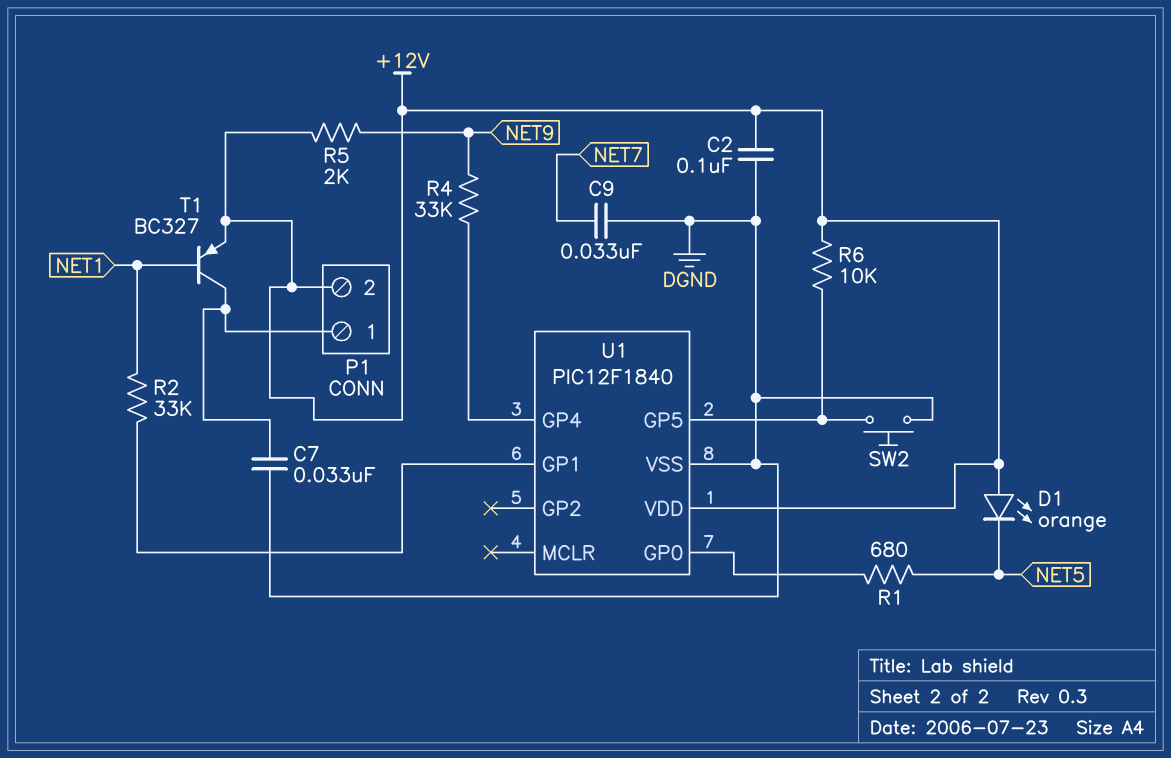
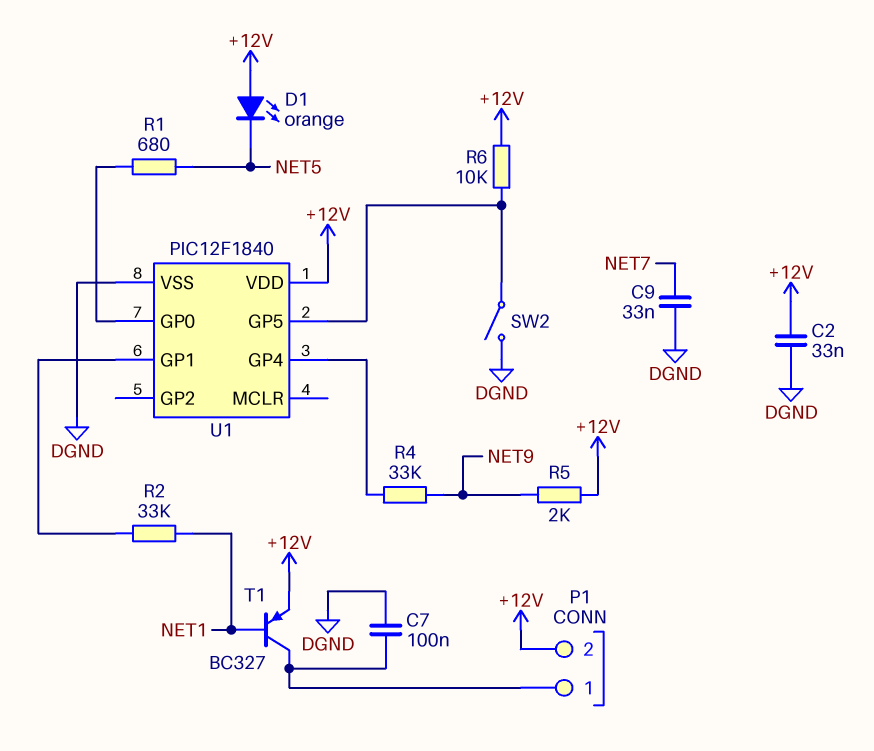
C2: 100nF (+12V, DGND) -> 33nF (+12V, DGND)
C7: 33nF (DGND, P1/1) -> 100nF (DGND, P1/1)
SW2: button (DGND, U1/GP5) -> switch (DGND, U1/GP5)

